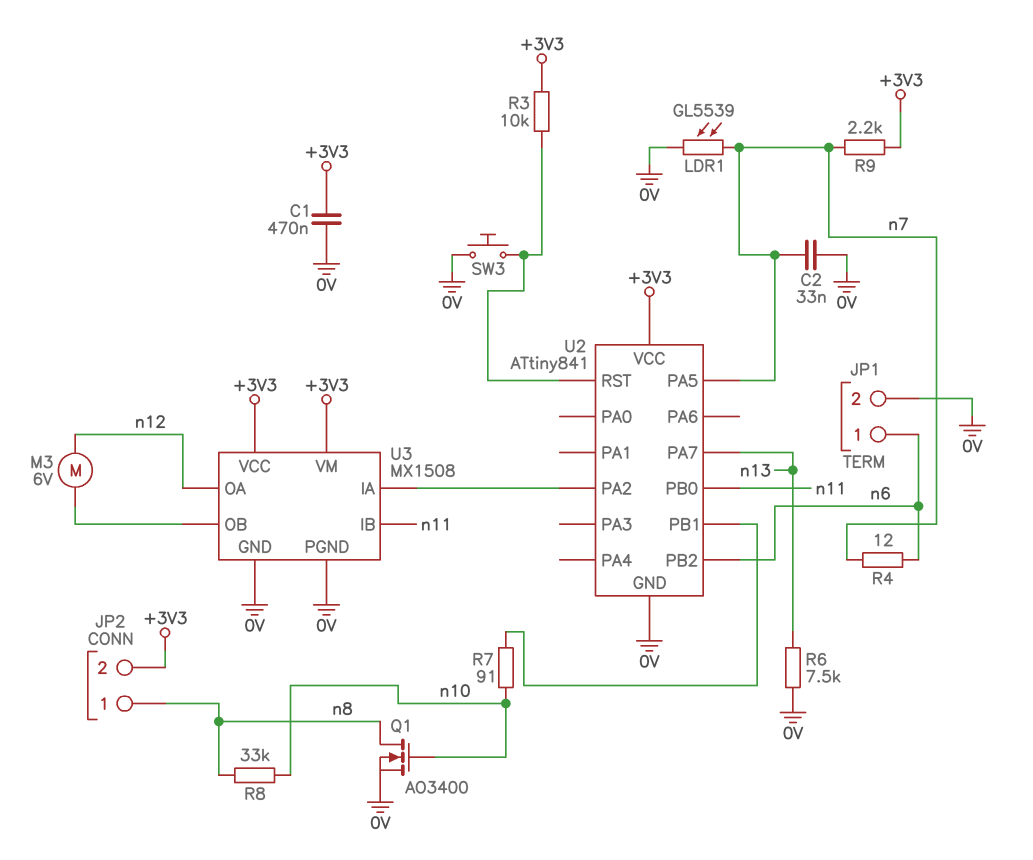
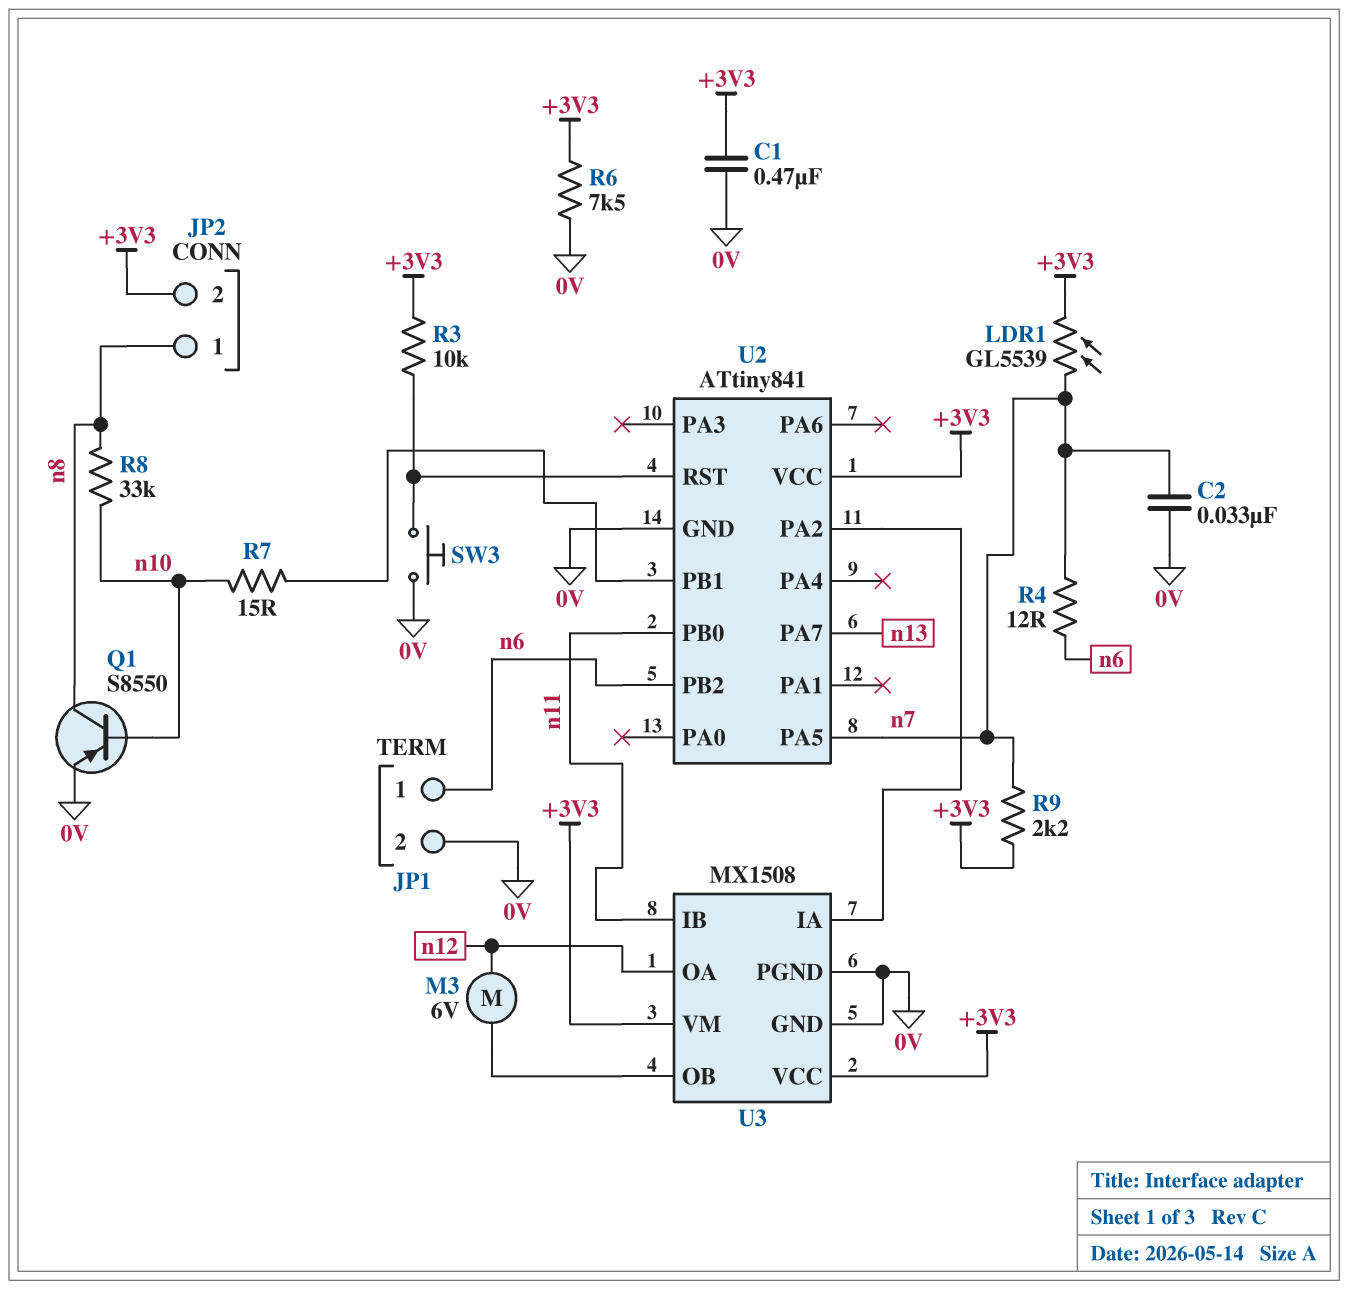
LDR1: GL5539 (0V, n7) -> GL5539 (+3V3, n7)
Q1: NMOS AO3400 (G n10, D n8, S 0V) -> PNP S8550 (B n10, C n8, E 0V)
R6: 7.5k (0V, n13) -> 7.5k (+3V3, 0V)
R7: 91 (U2/PB1, n10) -> 15 (U2/PB1, n10)

